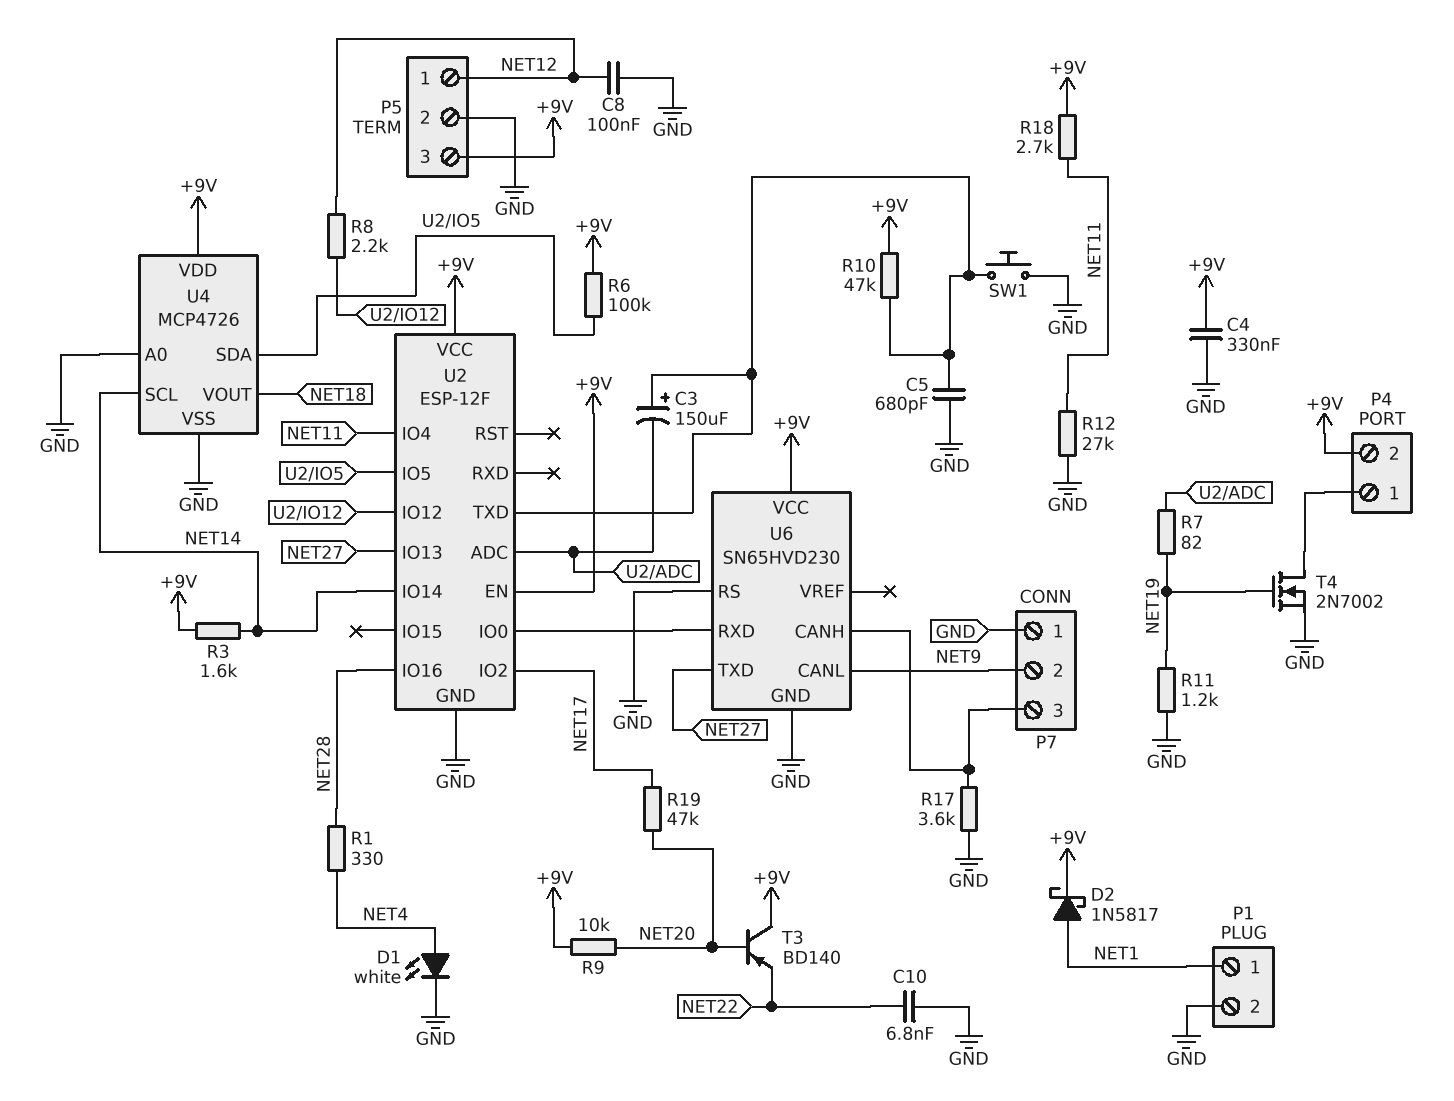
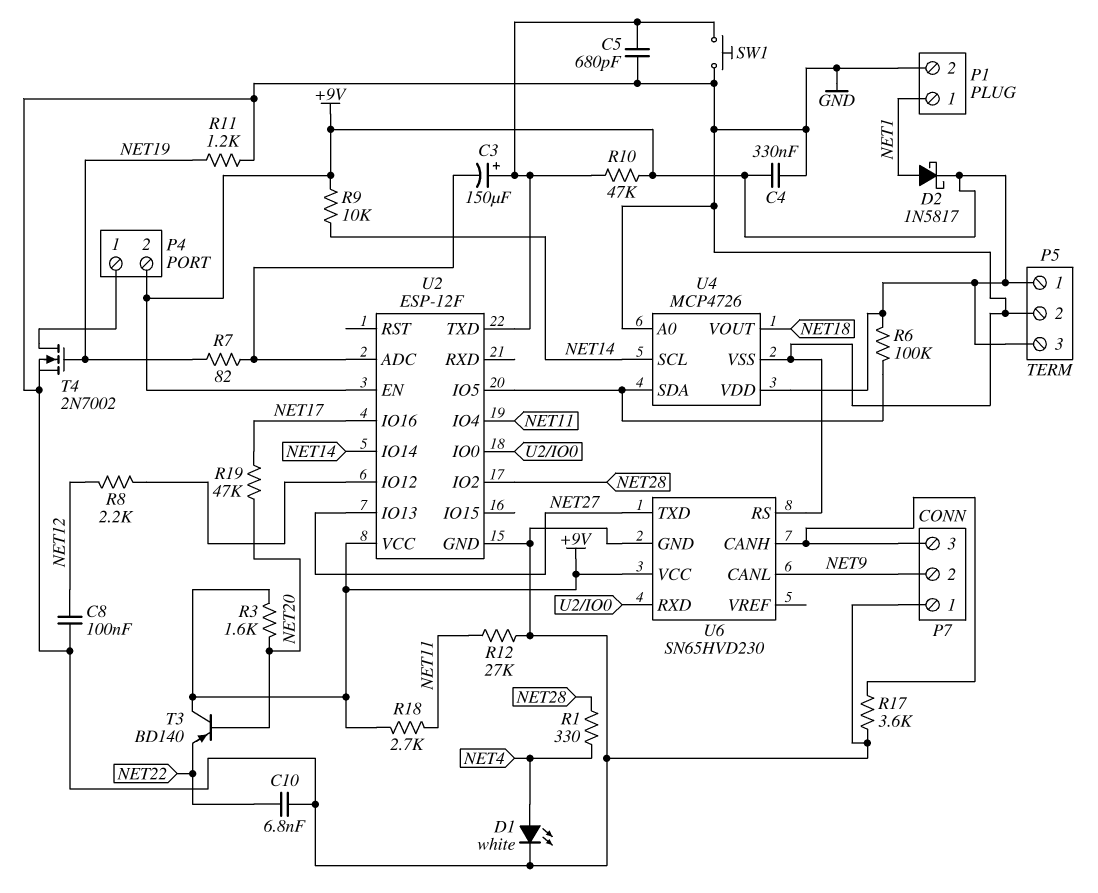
P5 pin 1: NET12 -> +9V
R3: 1.6k (+9V, NET14) -> 1.6k (+9V, NET20)
R9: 10k (+9V, NET20) -> 10k (+9V, NET14)
U2 pin IO2: NET17 -> NET28
U2 pin IO16: NET28 -> NET17

